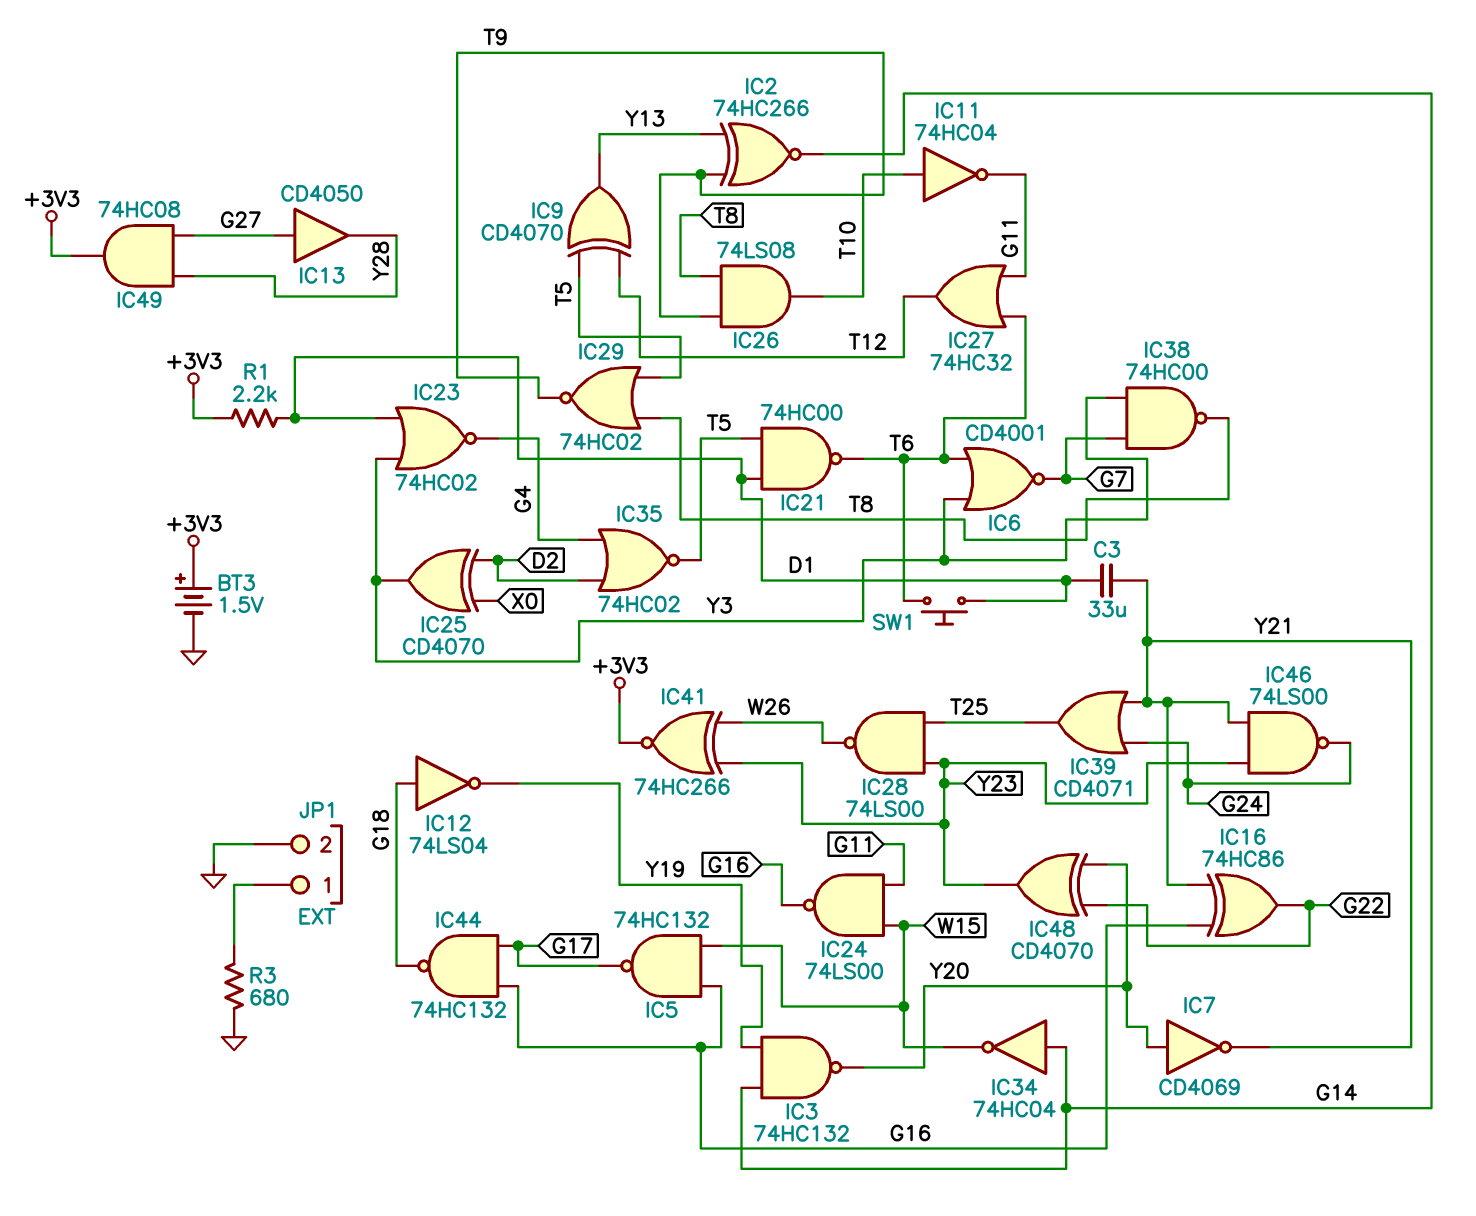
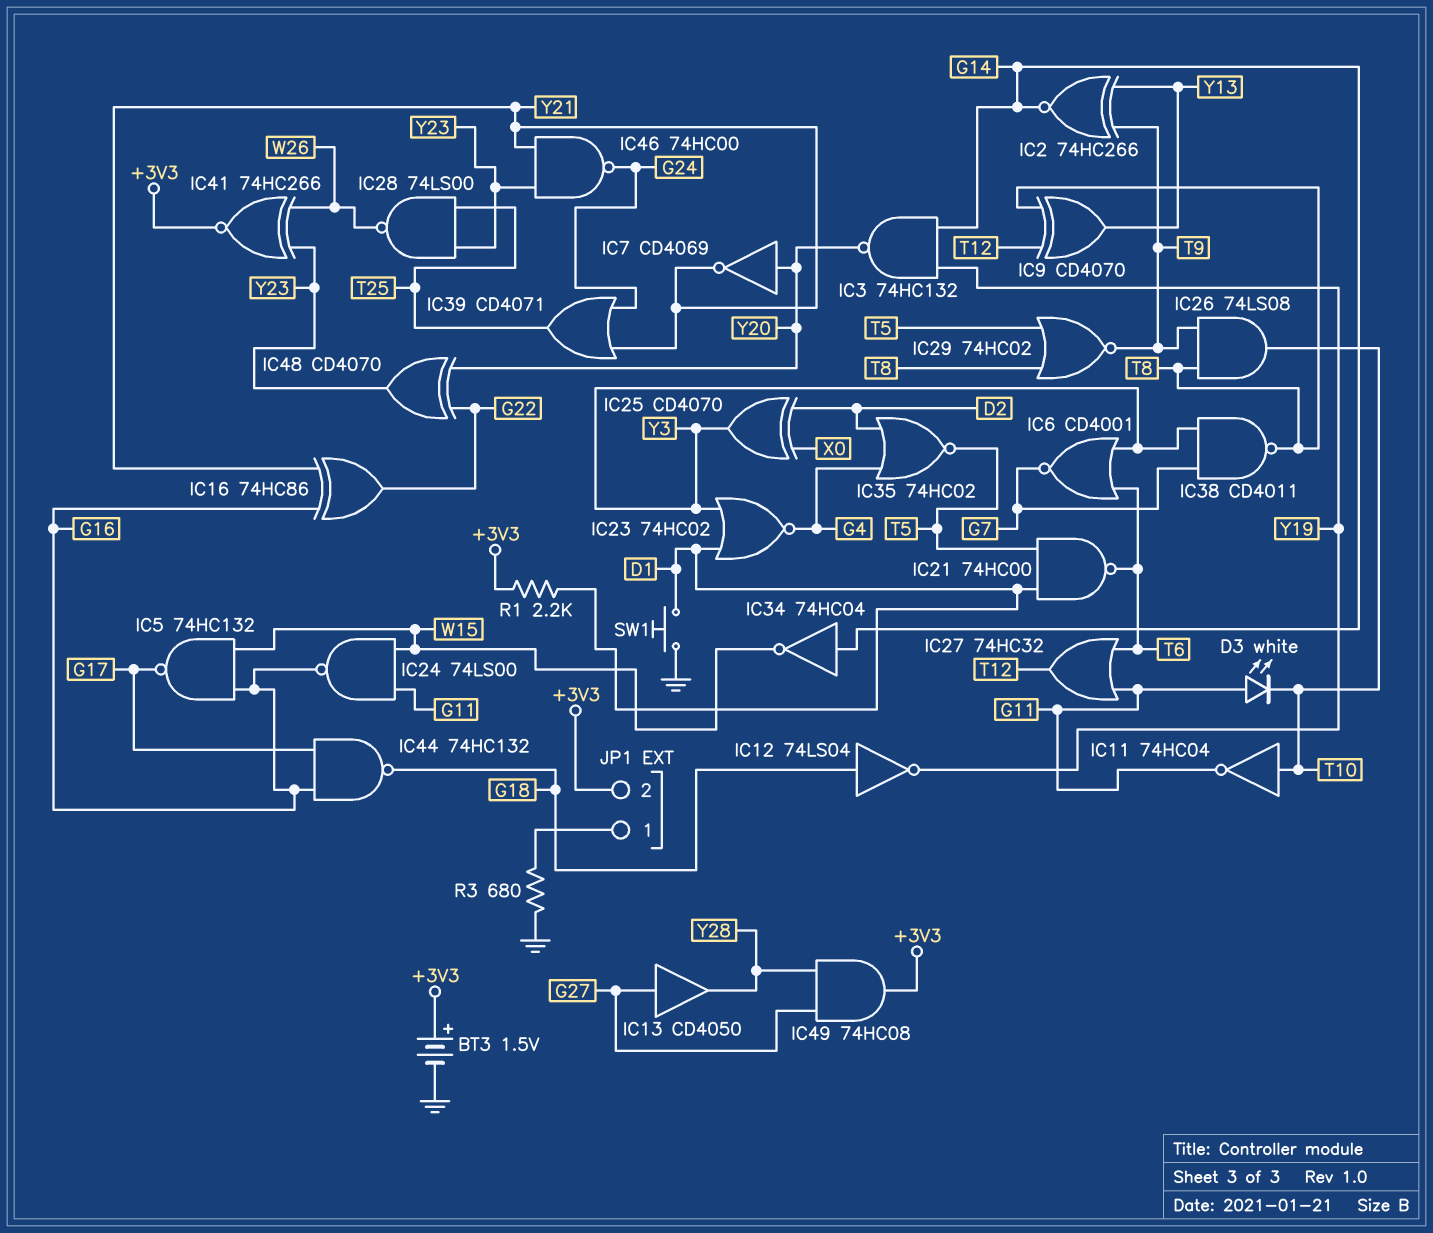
C3: 33uF (D1, Y21) -> none
D3: none -> LED white (A G11, K T10)
IC9: XOR CD4070 (in T5, in T12, out Y13) -> XOR CD4070 (in T8, in T12, out Y13)
IC38: NAND 74HC00 (in G7, in Y3, out T8) -> NAND CD4011 (in G7, in Y3, out T8)
IC46: NAND 74LS00 (in Y21, in Y23, out G24) -> NAND 74HC00 (in Y21, in Y23, out G24)
JP1 pin 2: GND -> +3V3
SW1: button (D1, T6) -> button (D1, GND)

